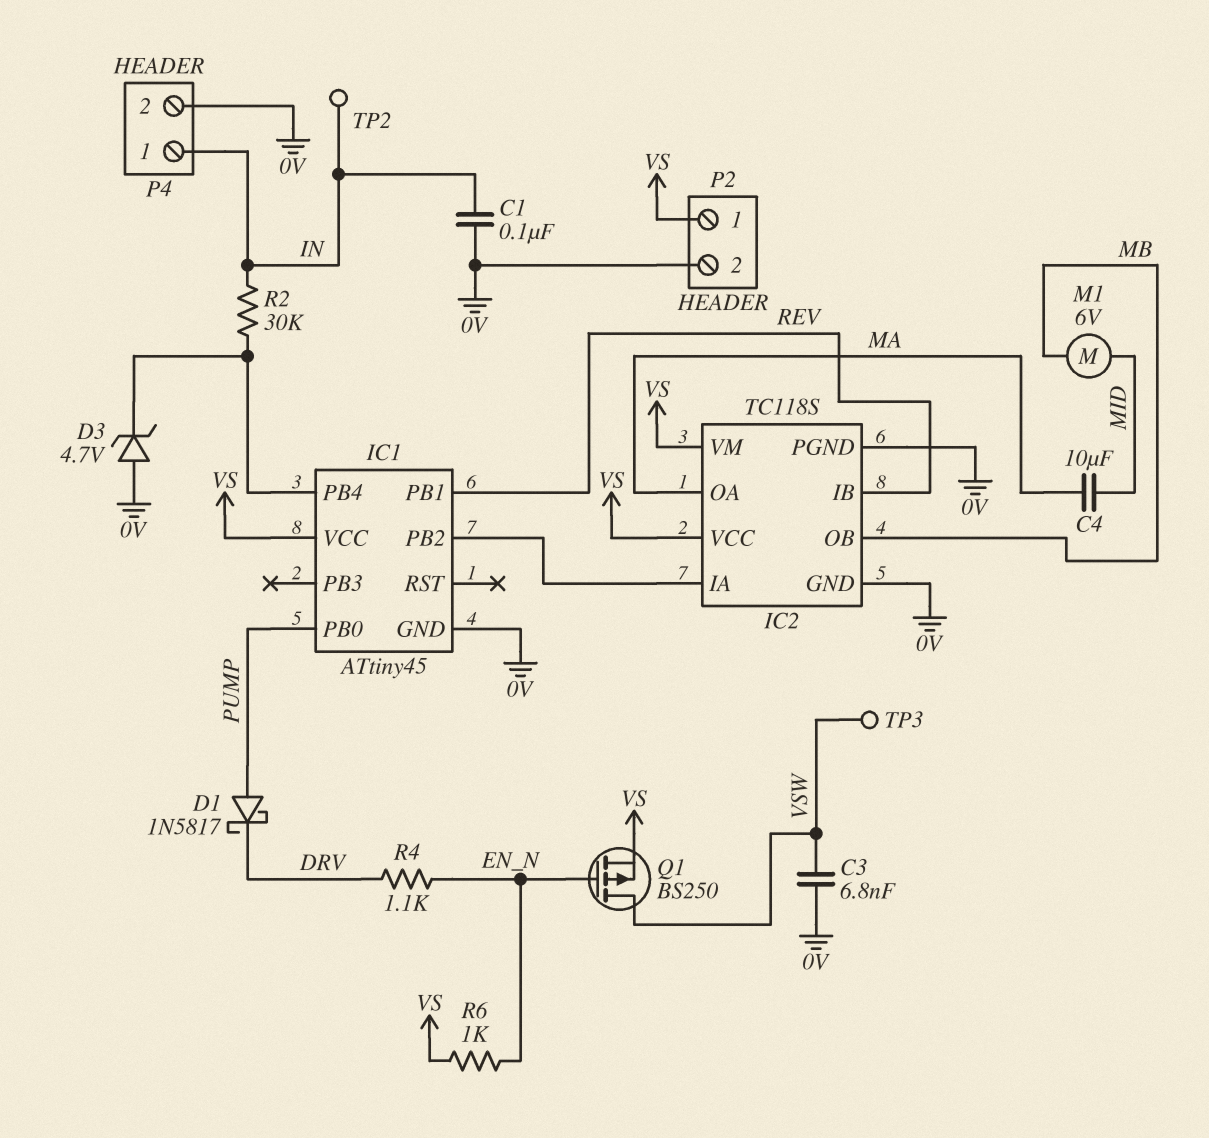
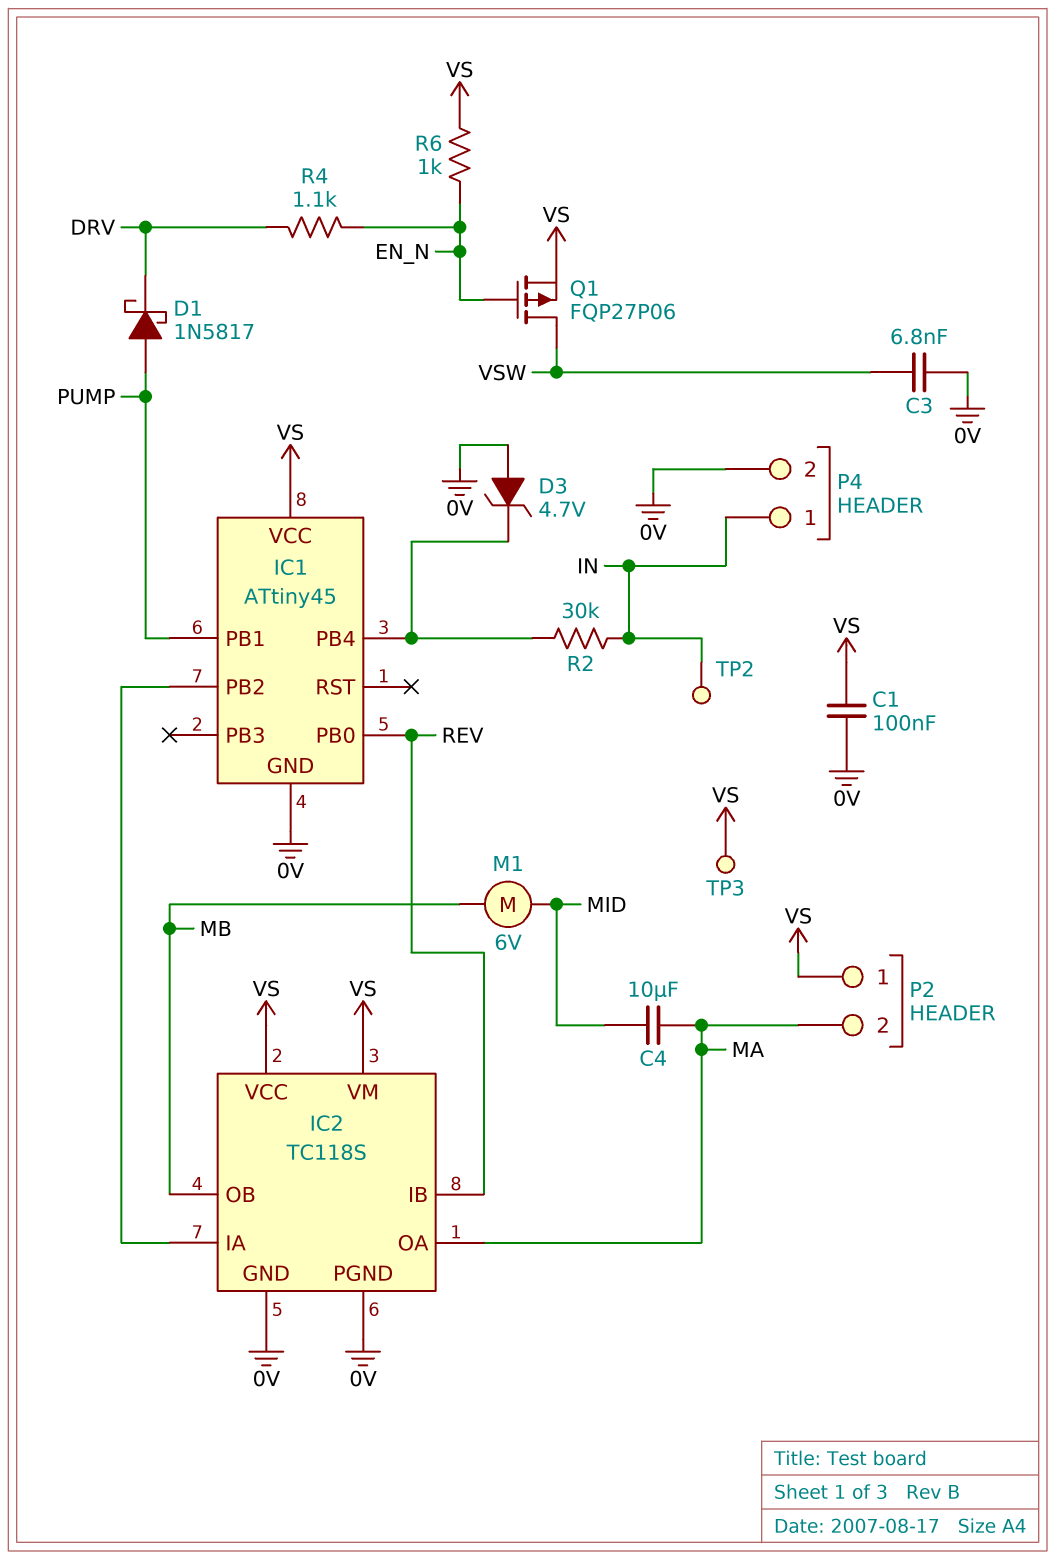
C1: 100nF (0V, IN) -> 100nF (0V, VS)
IC1 pin PB0: PUMP -> REV
IC1 pin PB1: REV -> PUMP
P2 pin 2: 0V -> MA
Q1: PMOS BS250 (G EN_N, D VSW, S VS) -> PMOS FQP27P06 (G EN_N, D VSW, S VS)
TP3: test point (VSW) -> test point (VS)

